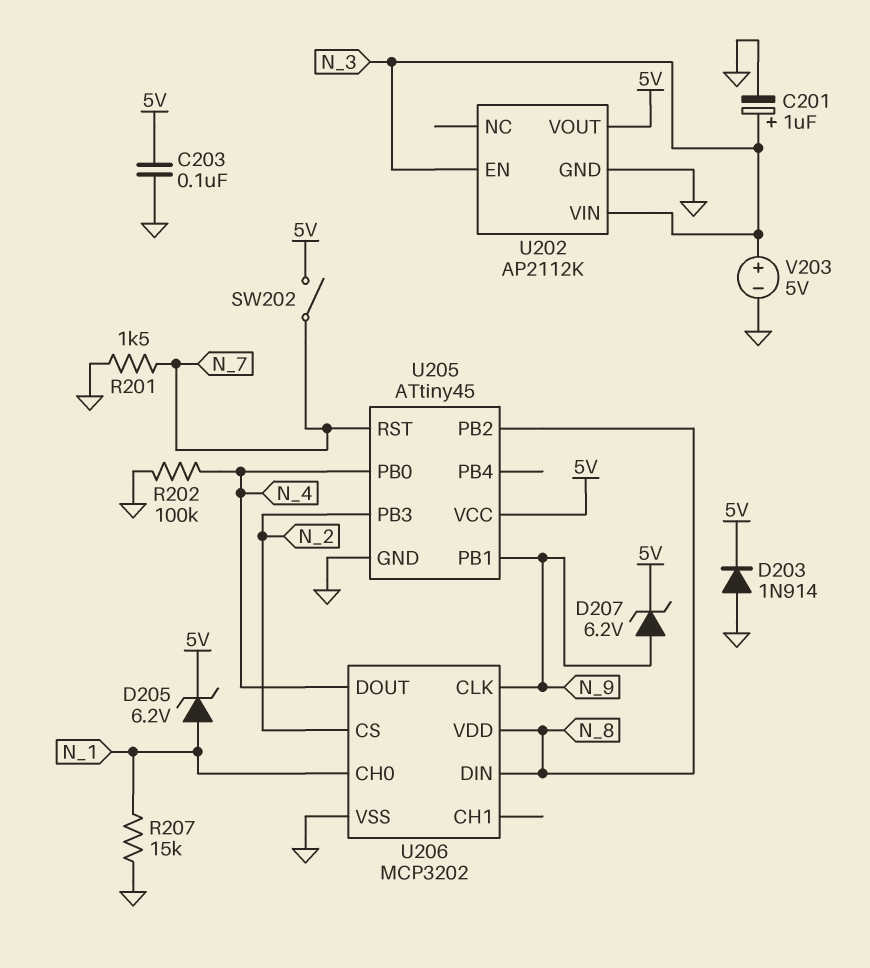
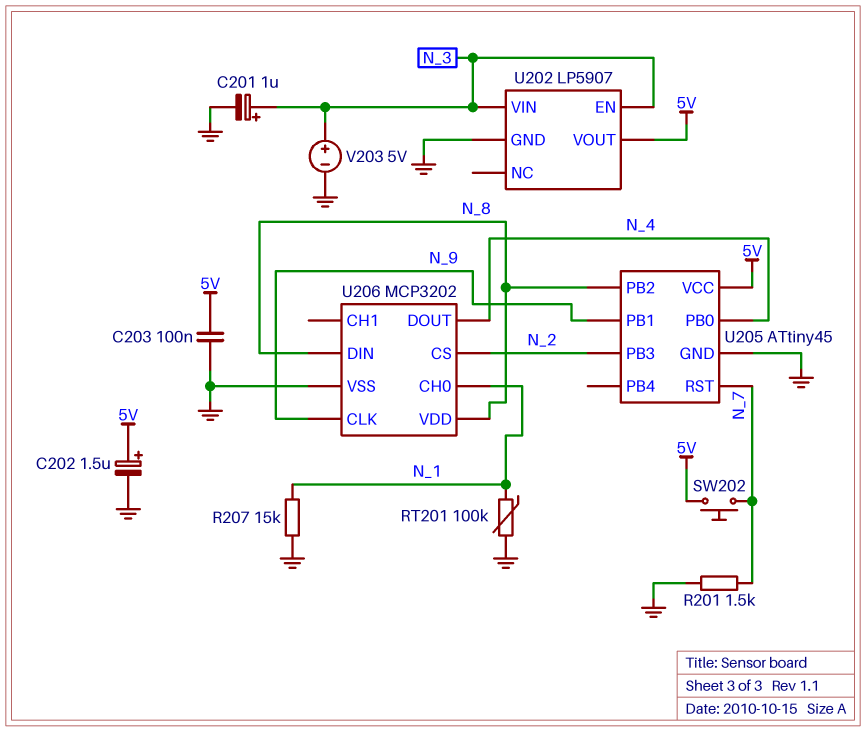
C202: none -> 1.5uF (plus 5V, minus GND)
D203: diode 1N914 (A GND, K 5V) -> none
D205: zener 6.2V (A N_1, K 5V) -> none
D207: zener 6.2V (A N_9, K 5V) -> none
R202: 100k (GND, N_4) -> none
RT201: none -> 100k (GND, N_1)
SW202: switch (5V, N_7) -> button (5V, N_7)
U202: AP2112K -> LP5907

